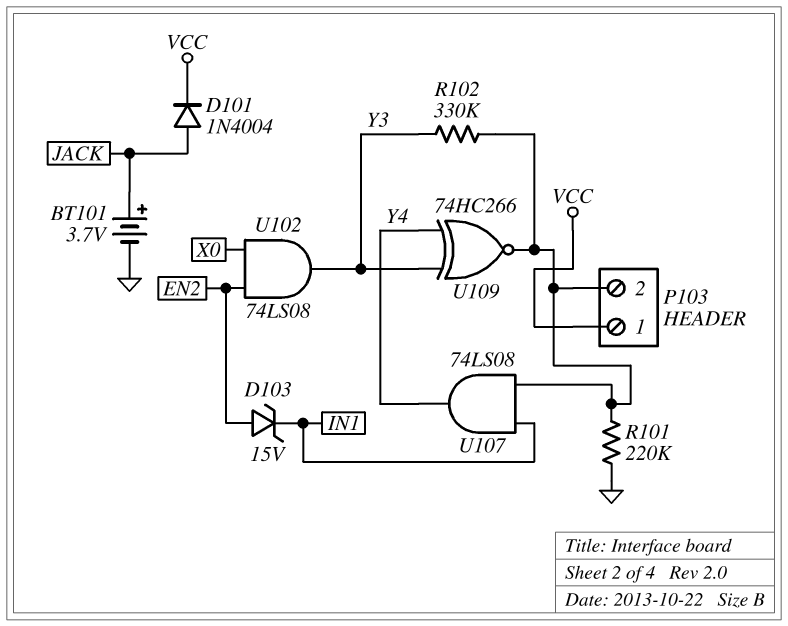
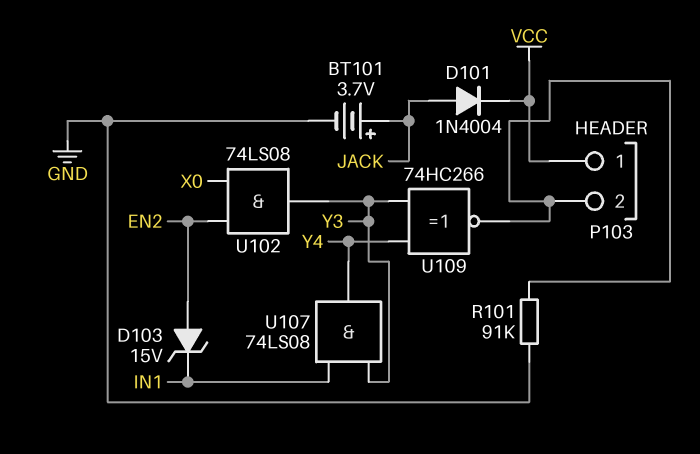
R101: 220k (GND, P103/2) -> 91k (GND, P103/2)
R102: 330k (P103/2, Y3) -> none
U107: AND 74LS08 (in IN1, in P103/2, out Y4) -> AND 74LS08 (in IN1, in Y3, out Y4)

